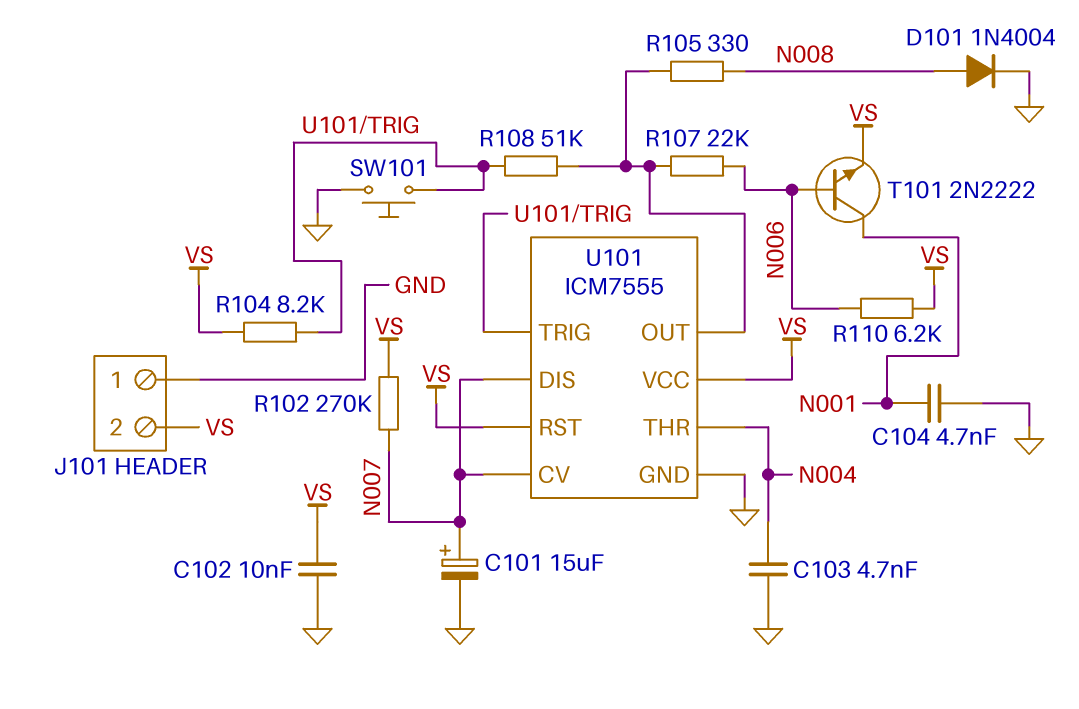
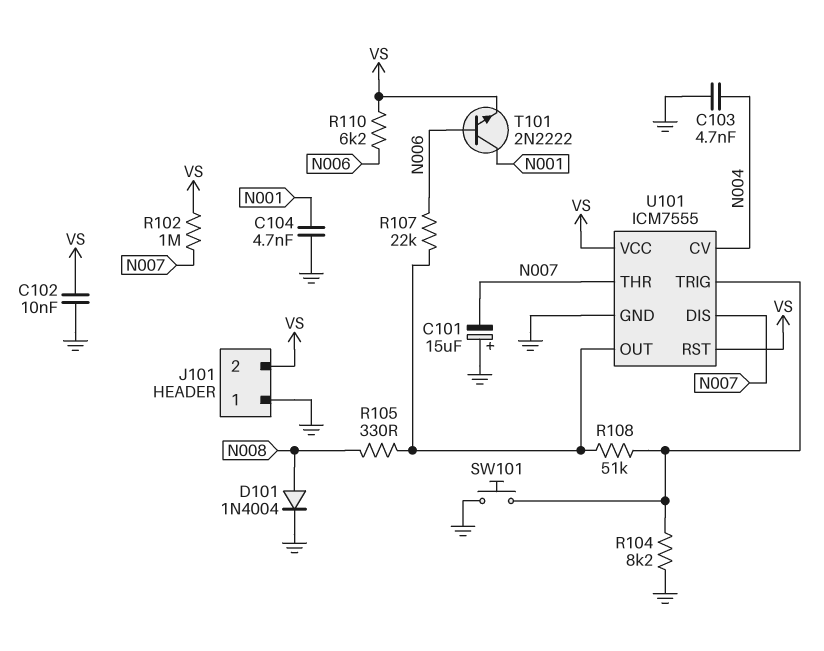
C101: 15uF (plus N007, minus GND) -> 15uF (plus GND, minus N007)
R102: 270k (N007, VS) -> 1M (N007, VS)
R104: 8.2k (U101/TRIG, VS) -> 8.2k (GND, U101/TRIG)
U101 pin CV: N007 -> N004
U101 pin THR: N004 -> N007

